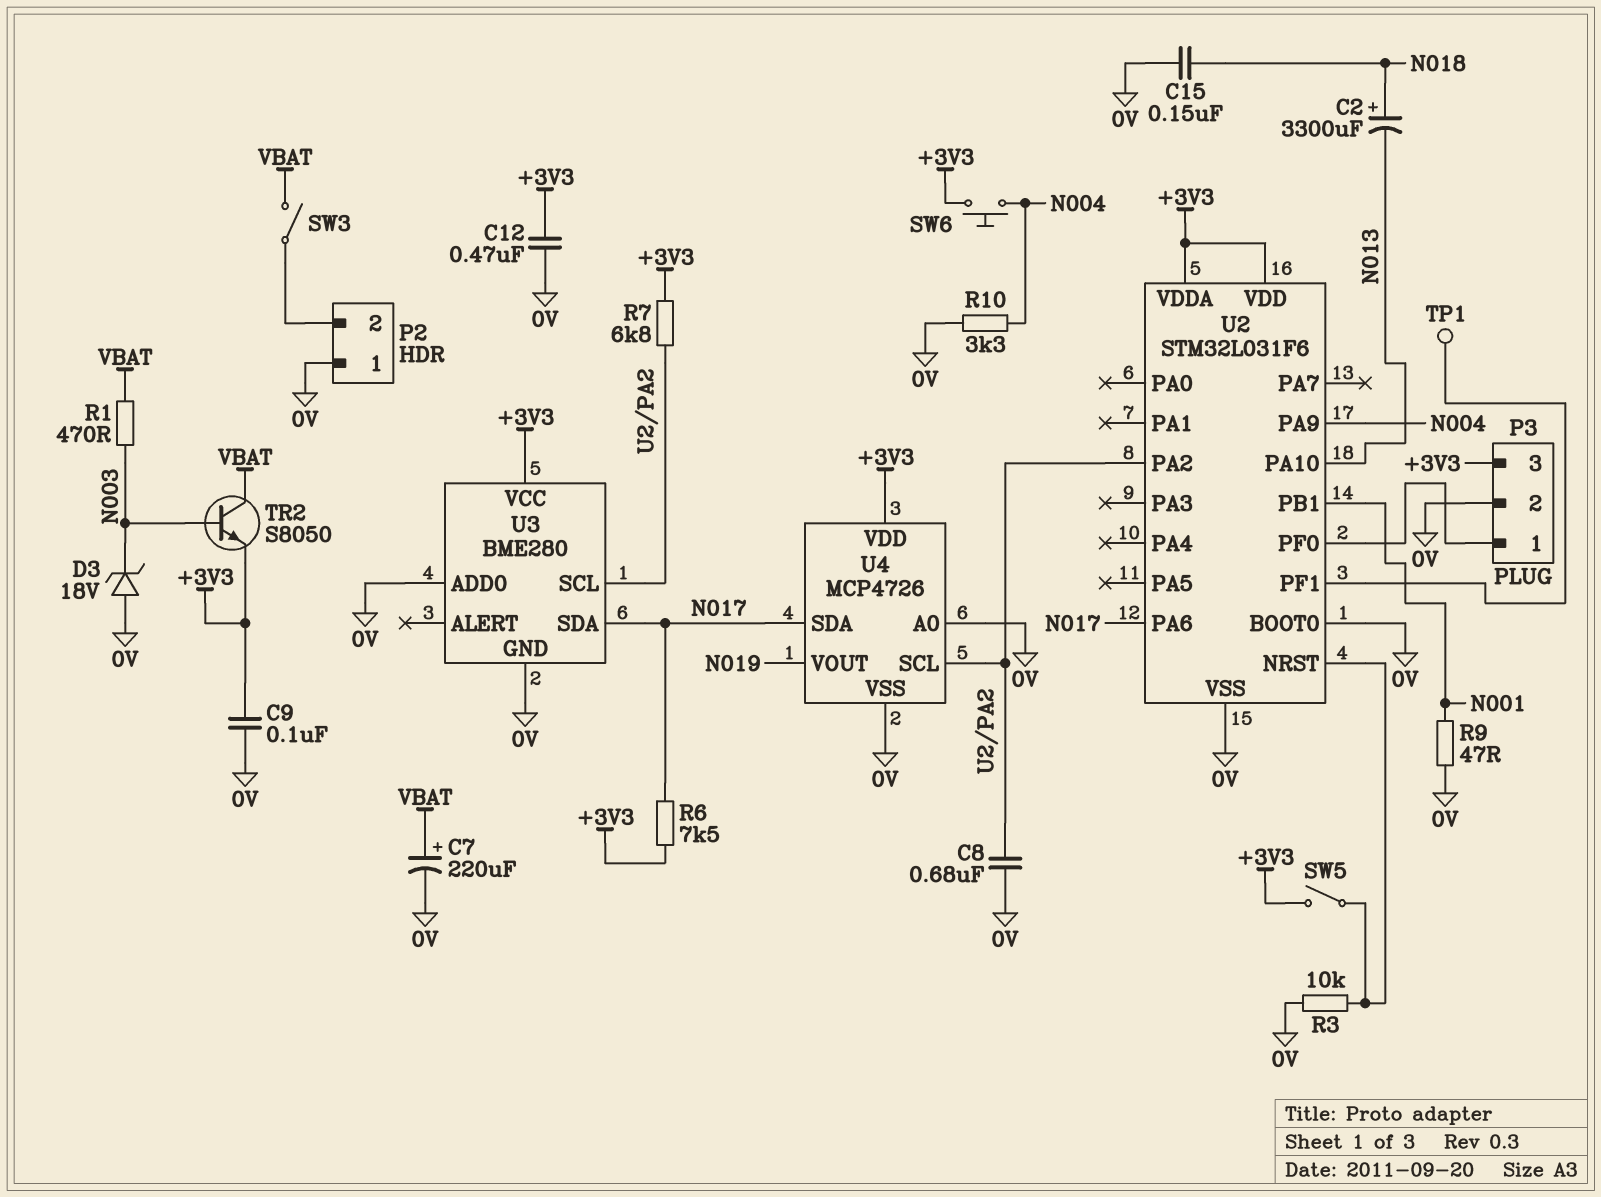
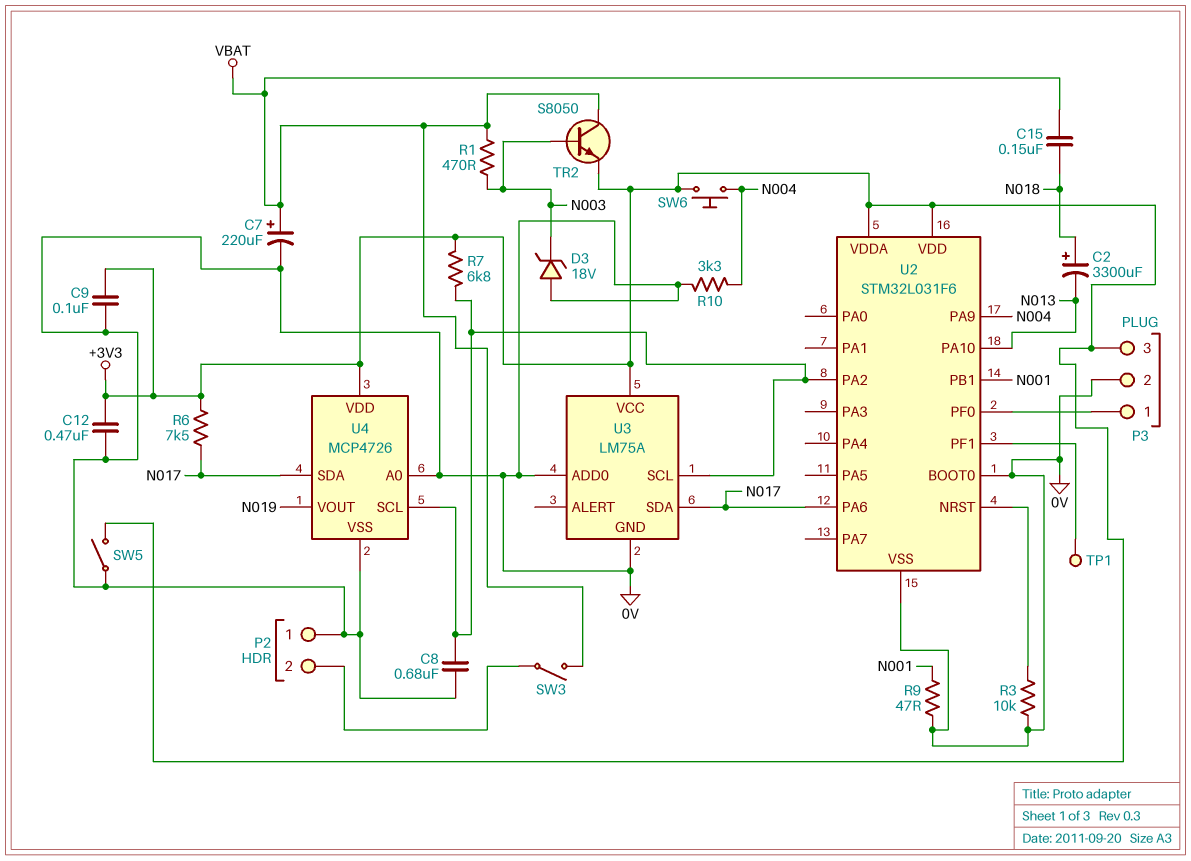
C15: 150nF (0V, N018) -> 150nF (N018, VBAT)
SW5: switch (+3V3, U2/NRST) -> switch (+3V3, 0V)
U3: BME280 -> LM75A

